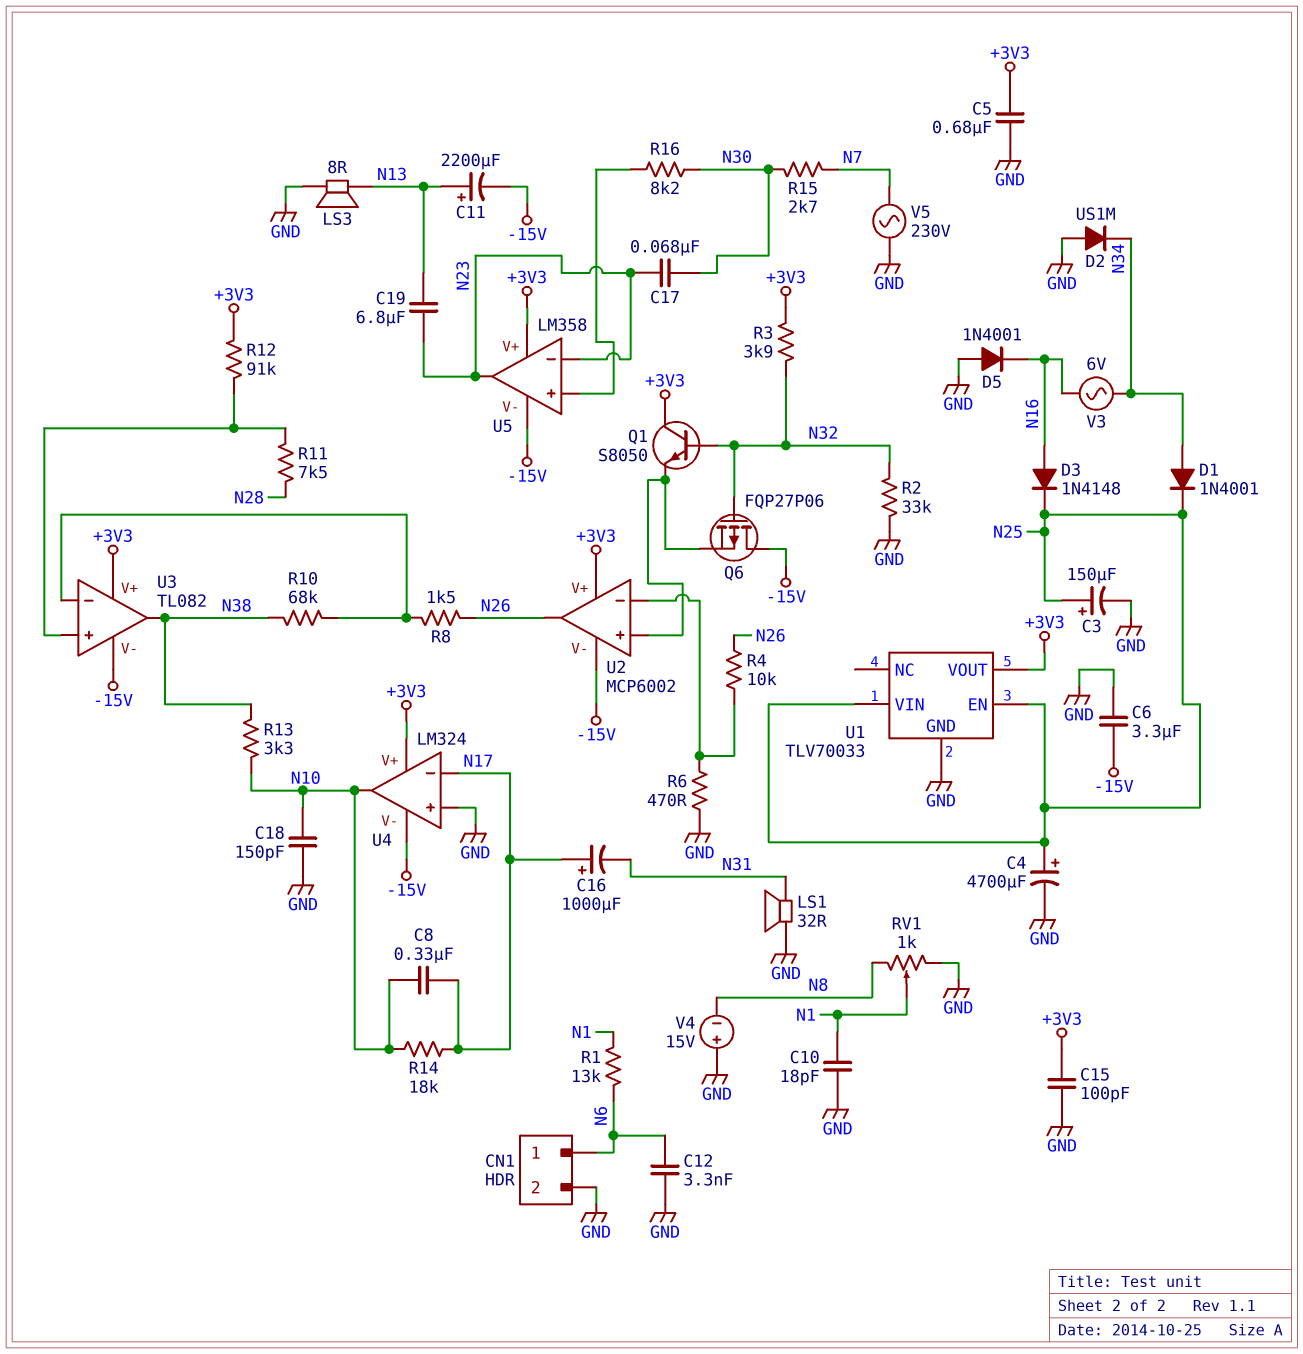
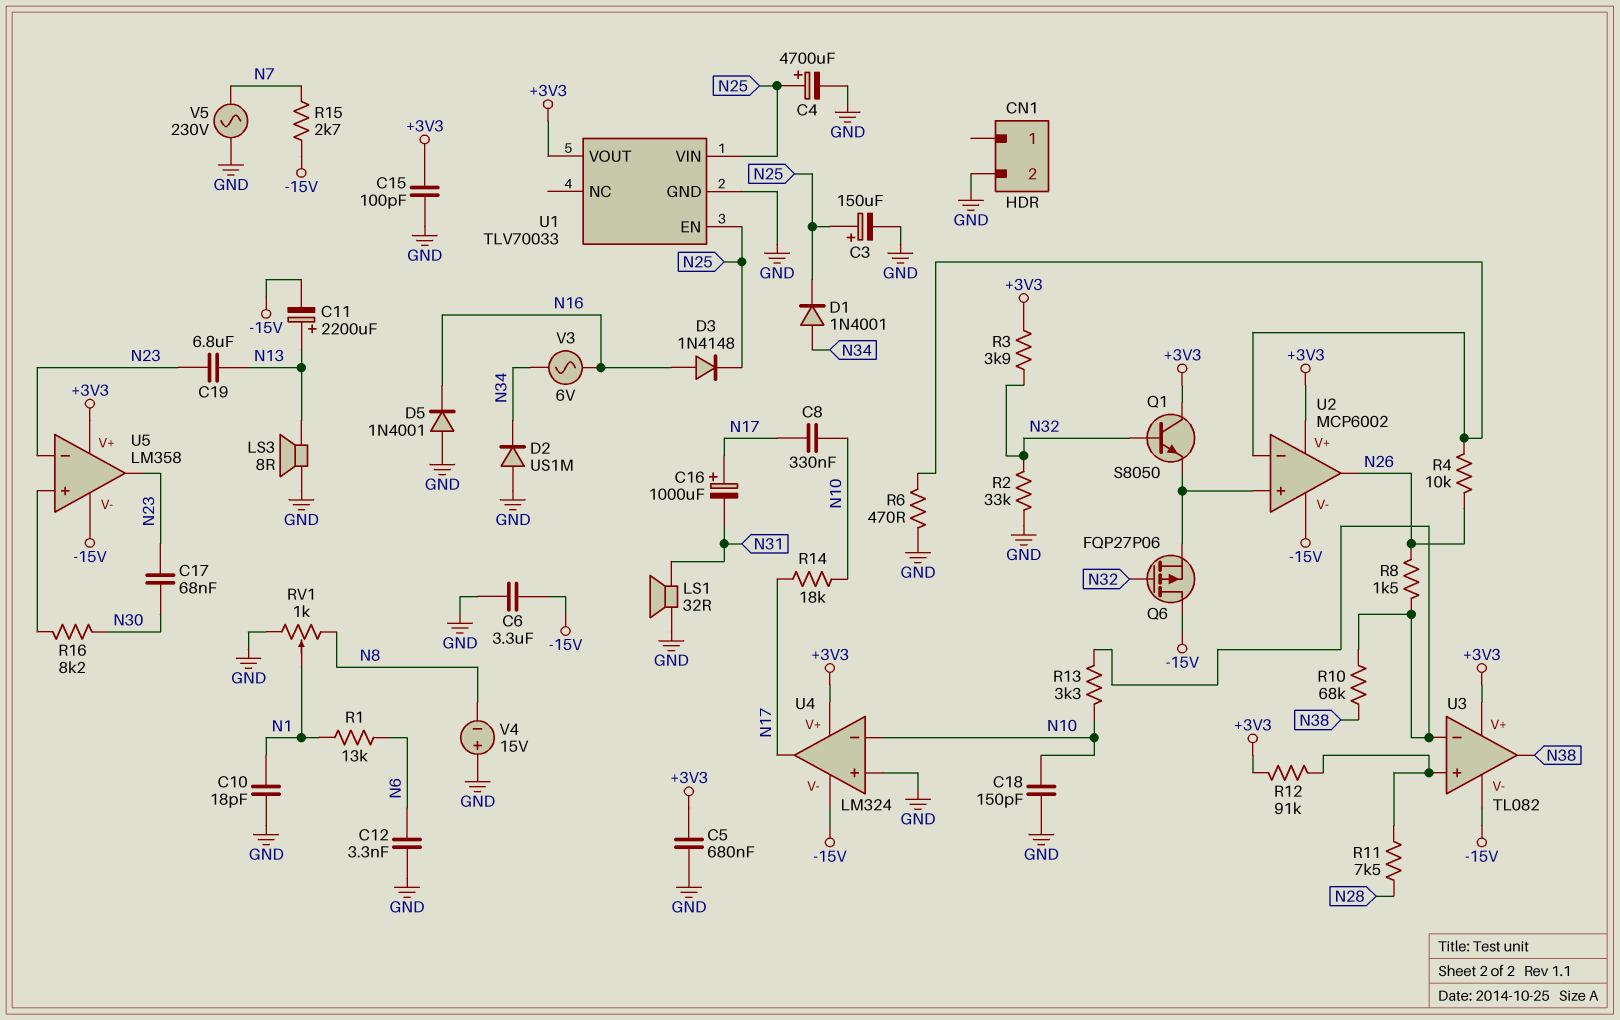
CN1 pin 1: N6 -> none
R13: 3.3k (N10, N38) -> 3.3k (N10, U3/in-)
R15: 2.7k (N7, N30) -> 2.7k (-15V, N7)
U4 pin in-: N17 -> N10
U4 pin out: N10 -> N17

